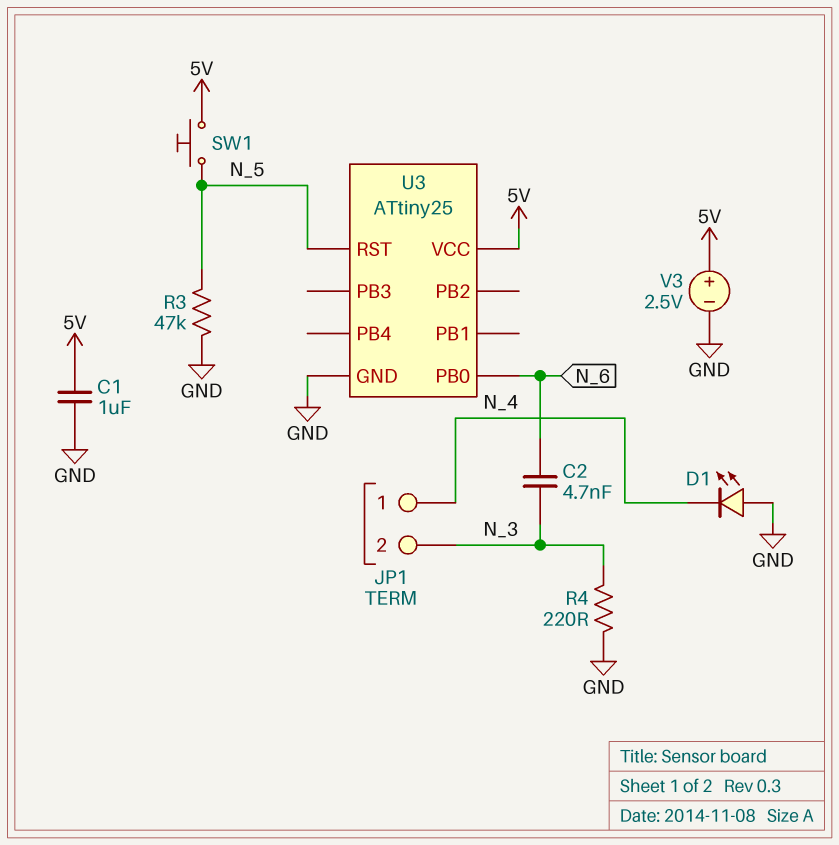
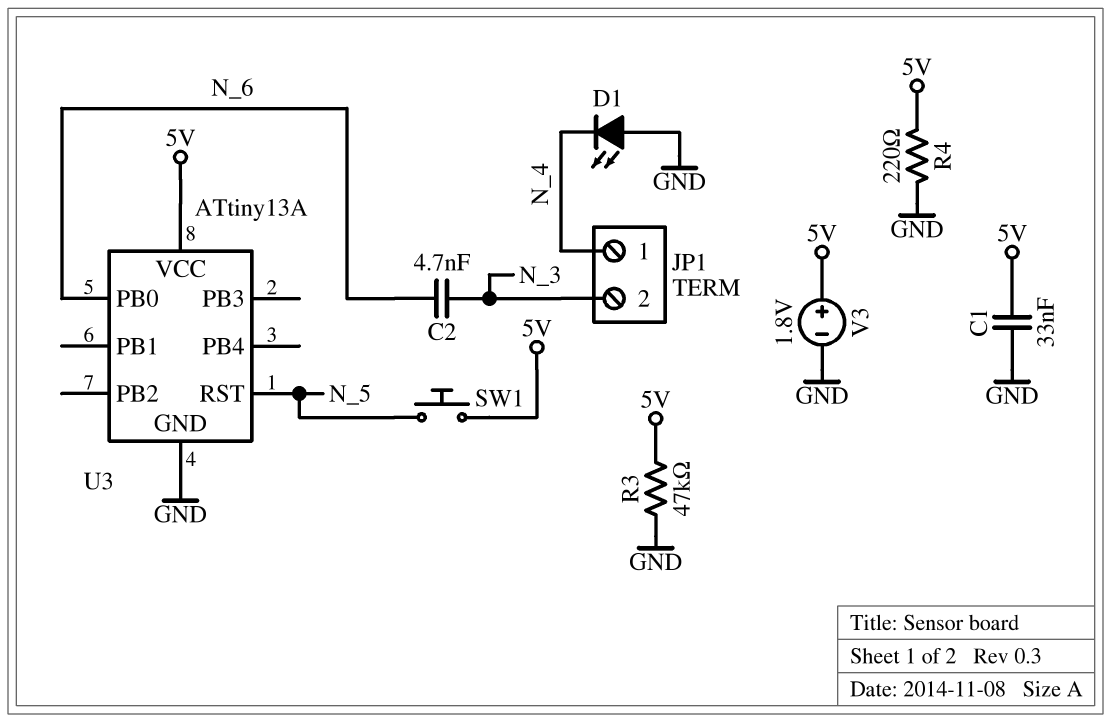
C1: 1uF (5V, GND) -> 33nF (5V, GND)
R3: 47k (GND, N_5) -> 47k (5V, GND)
R4: 220 (GND, N_3) -> 220 (5V, GND)
U3: ATtiny25 -> ATtiny13A
V3: 2.5V (plus 5V, minus GND) -> 1.8V (plus 5V, minus GND)

